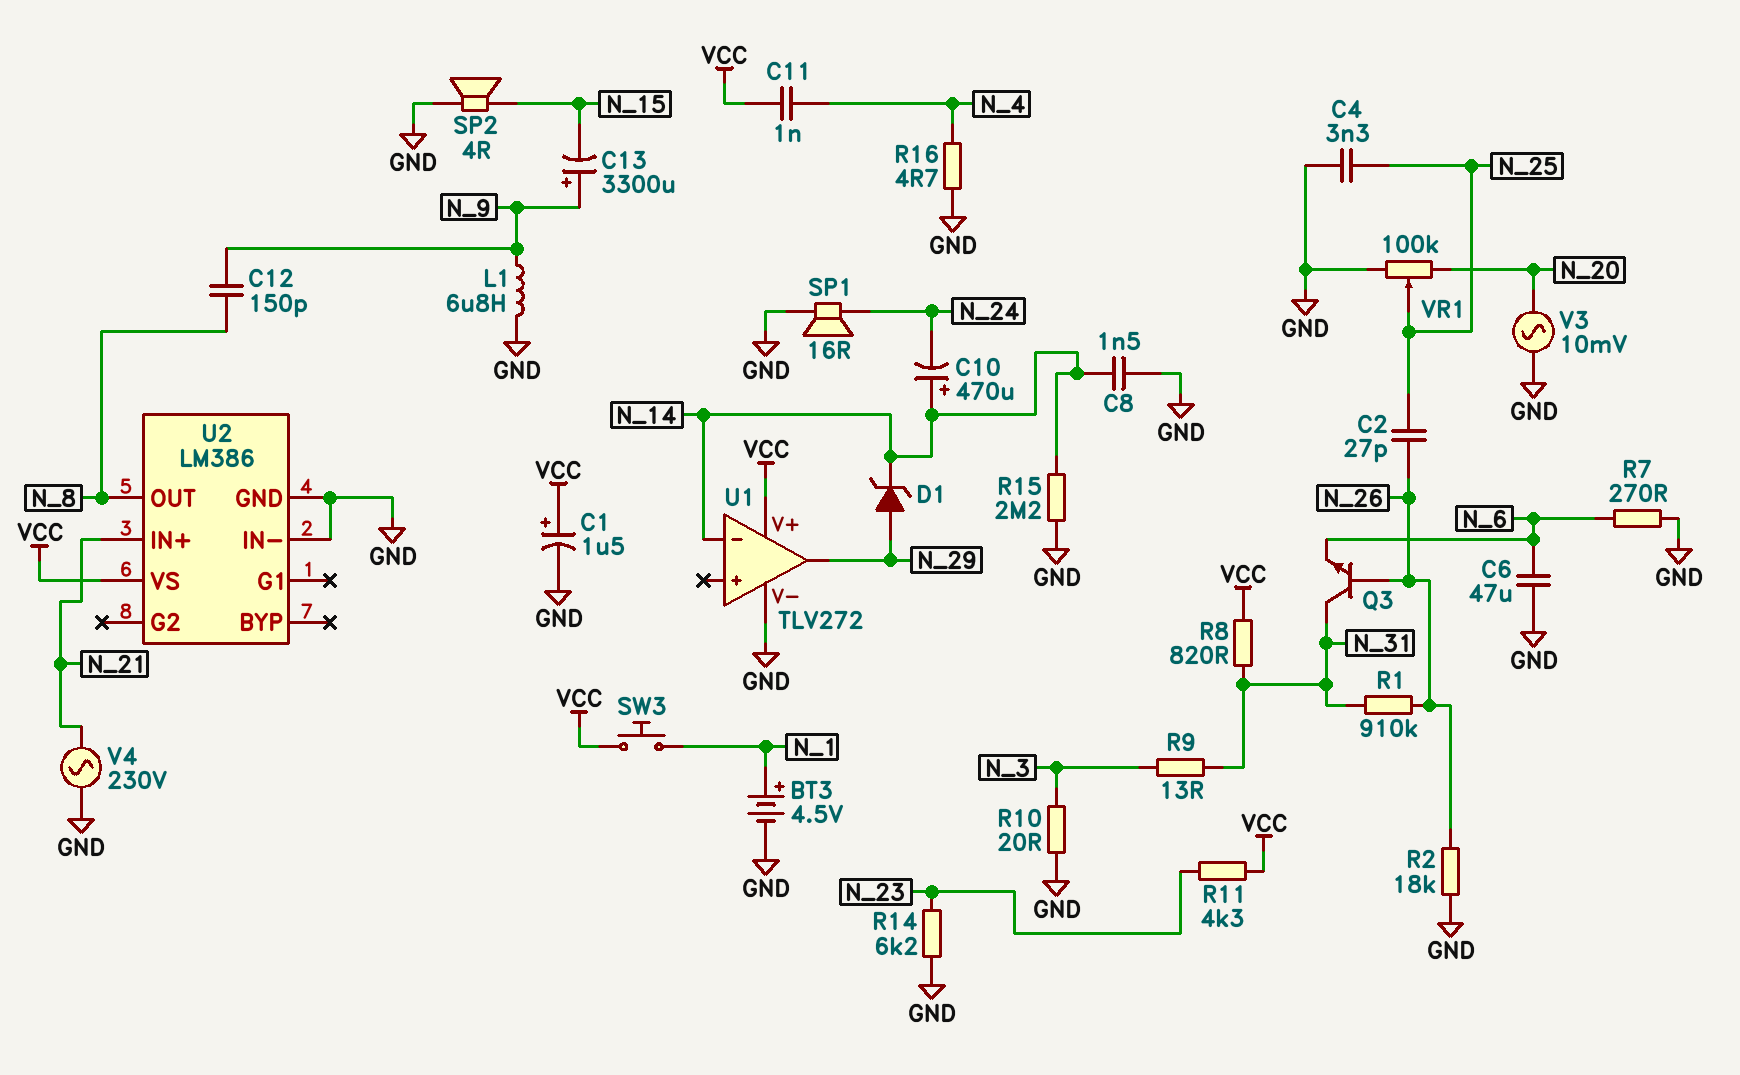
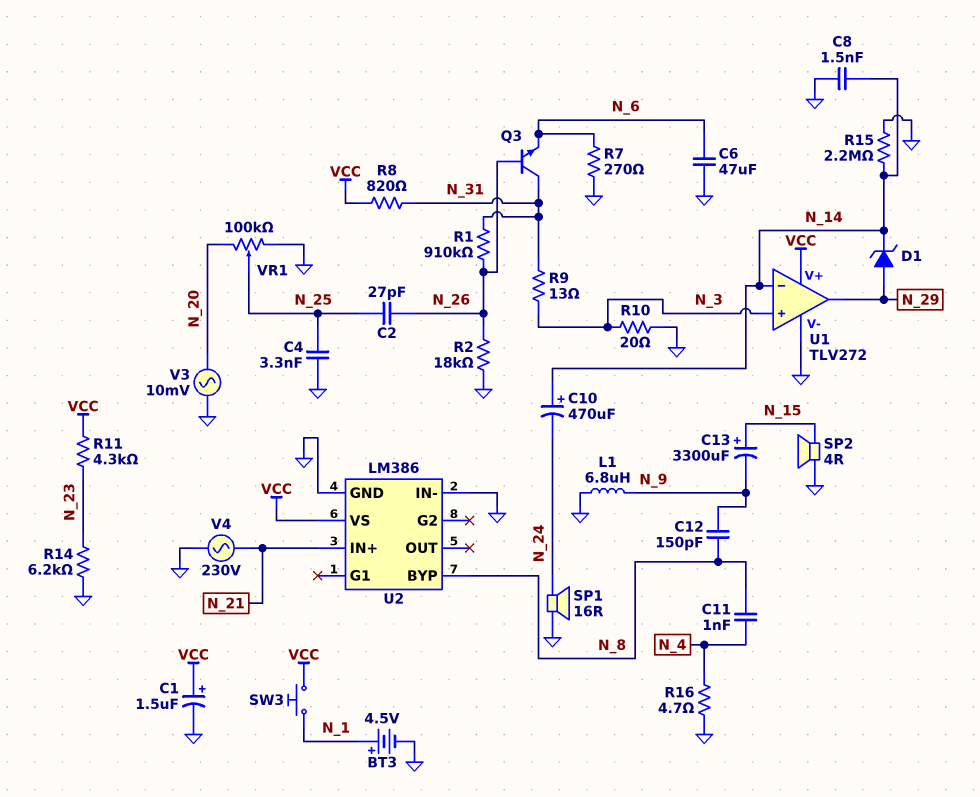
C11: 1nF (N_4, VCC) -> 1nF (N_4, N_8)
C13: 3300uF (plus N_9, minus N_15) -> 3300uF (plus N_15, minus N_9)
U1 pin in+: none -> N_3
U2 pin BYP: none -> N_8
U2 pin OUT: N_8 -> none

